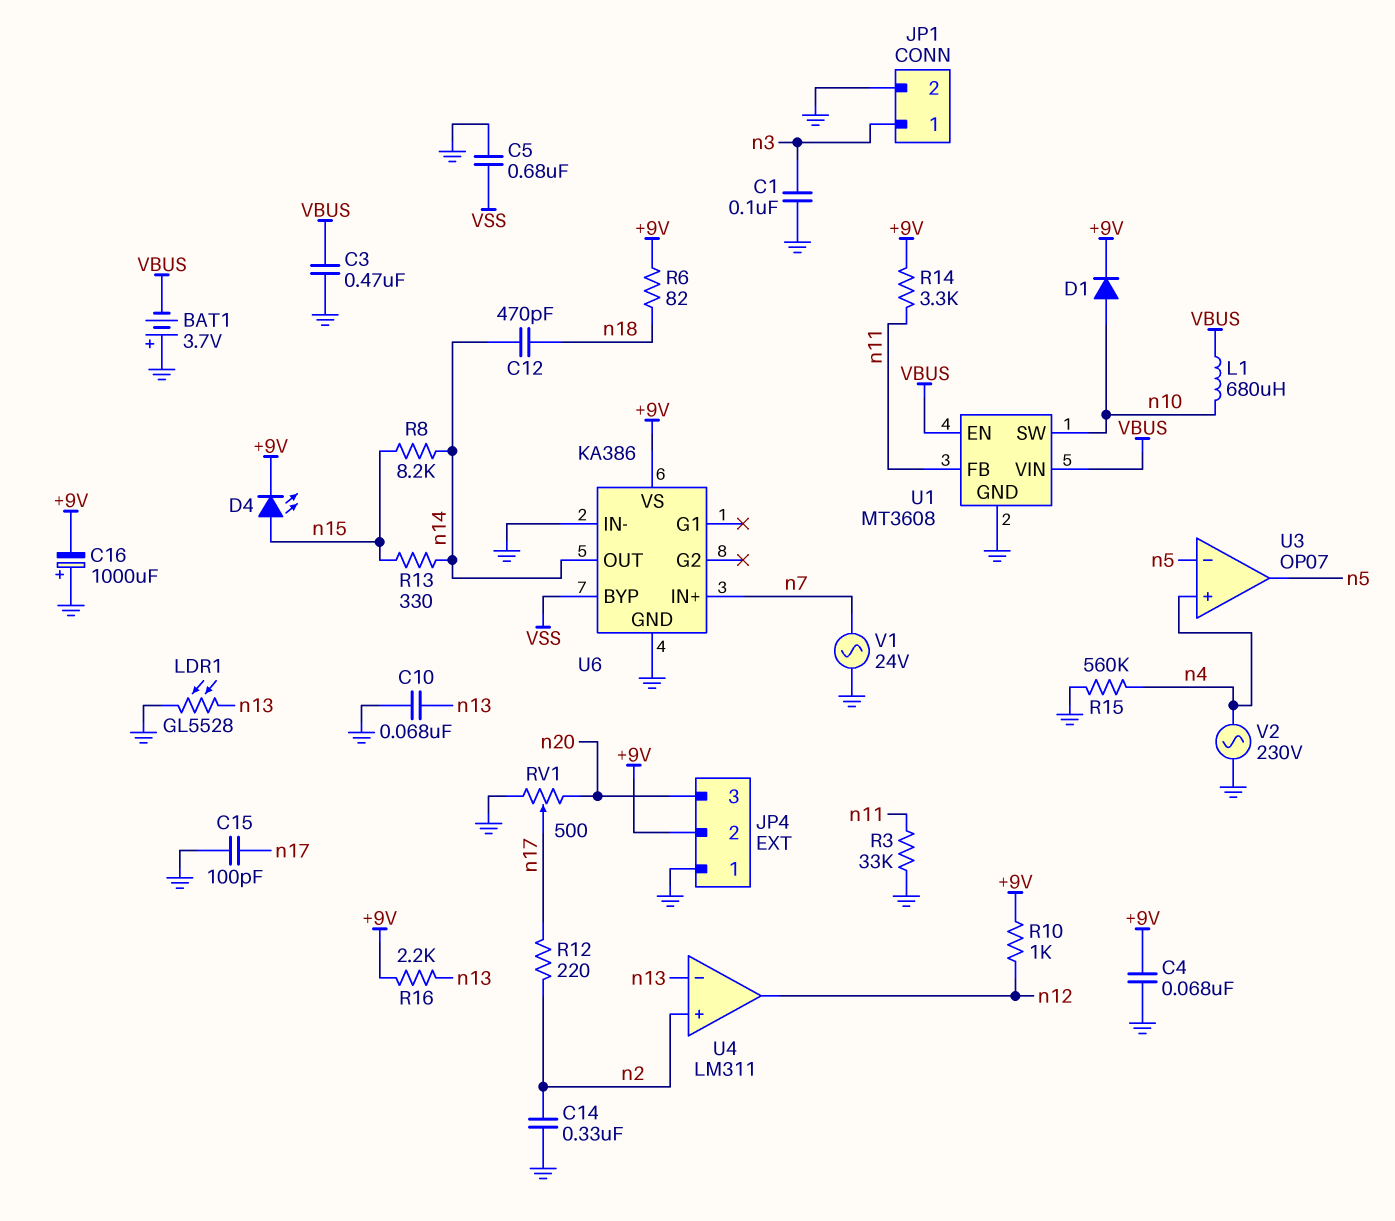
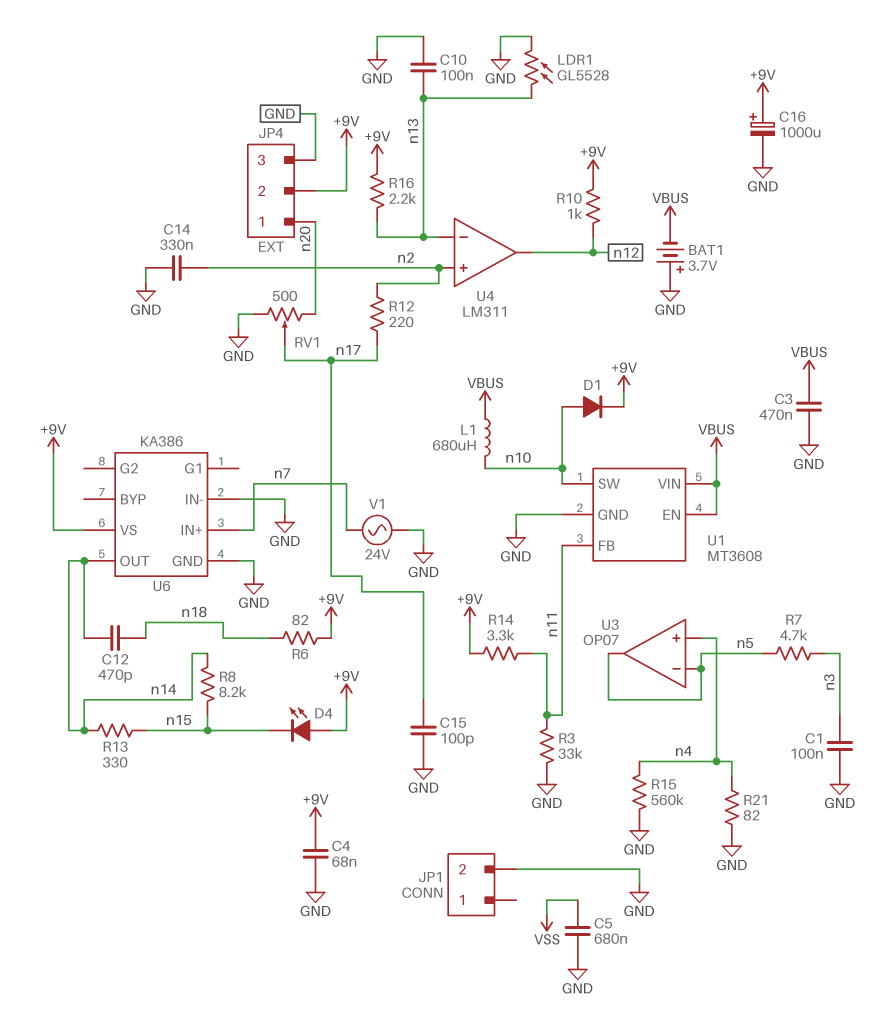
C10: 68nF (GND, n13) -> 100nF (GND, n13)
C16: 1000uF (plus GND, minus +9V) -> 1000uF (plus +9V, minus GND)
D4: LED (A n15, K +9V) -> LED (A +9V, K n15)
JP1 pin 1: n3 -> none
JP4 pin 1: GND -> n20
JP4 pin 3: n20 -> GND
R7: none -> 4.7k (n3, n5)
R21: none -> 82 (GND, n4)
U6 pin BYP: VSS -> none
V2: AC 230V (GND, n4) -> none

